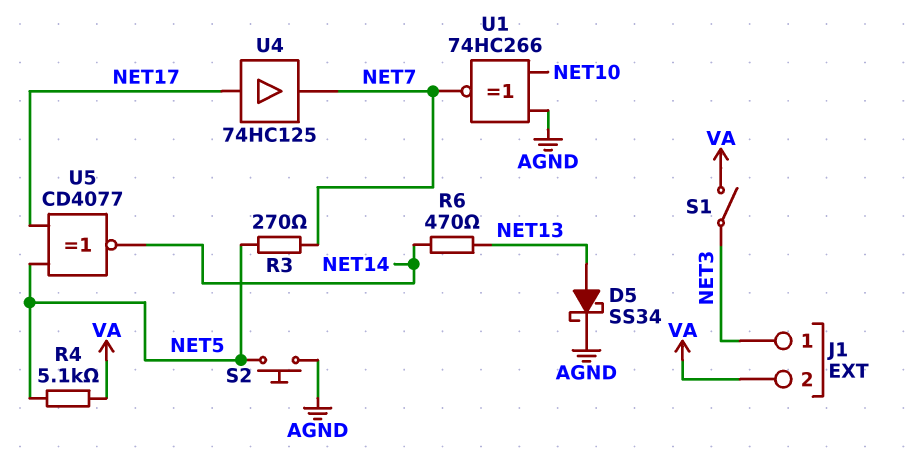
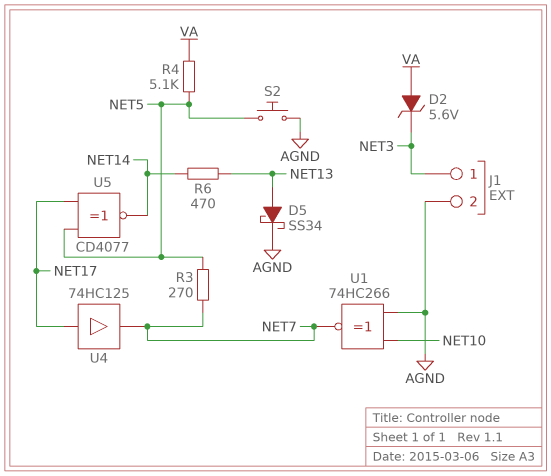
D2: none -> zener 5.6V (A VA, K NET3)
J1 pin 2: VA -> AGND
S1: switch (NET3, VA) -> none

